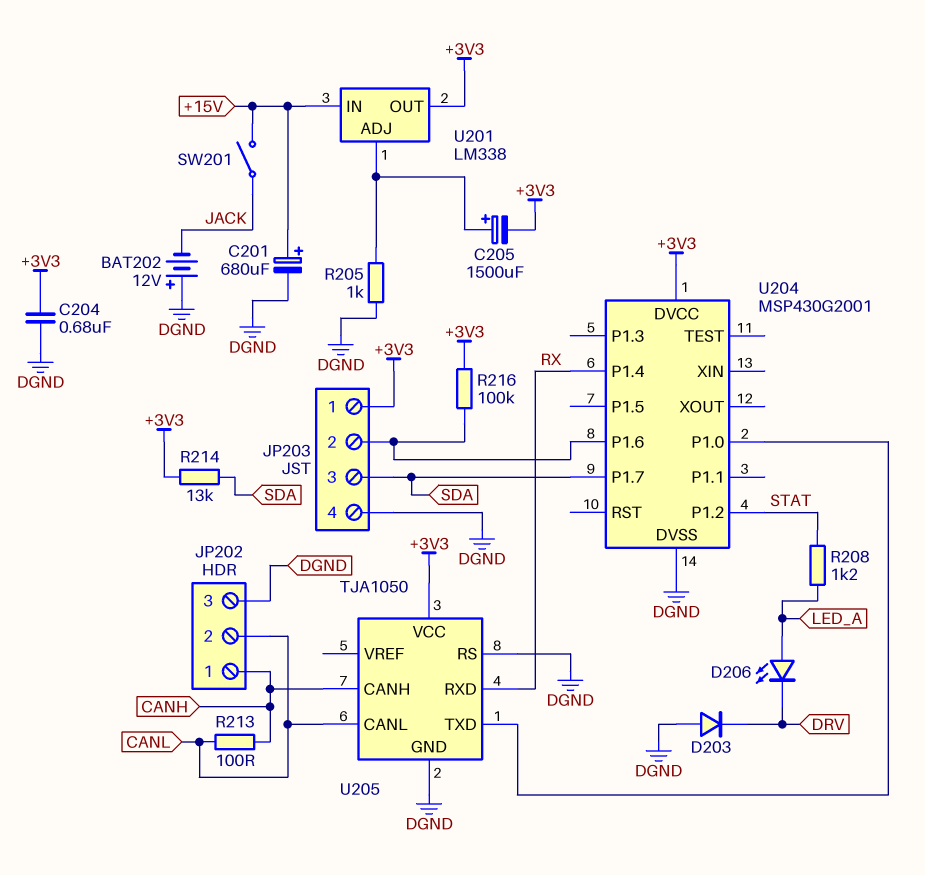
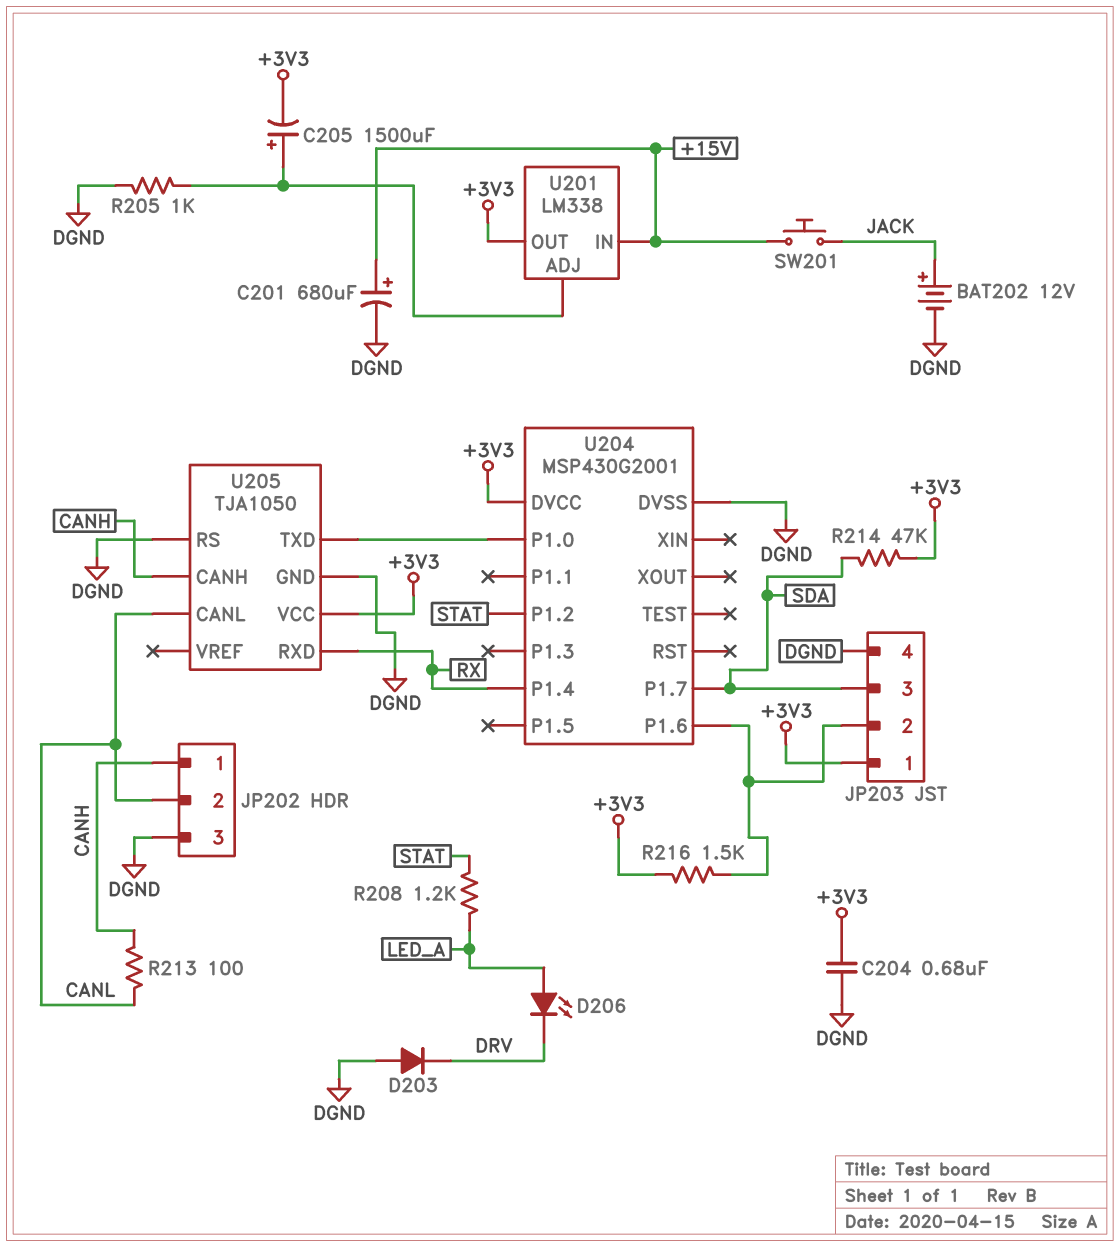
BAT202: 12V (plus DGND, minus JACK) -> 12V (plus JACK, minus DGND)
R214: 13k (+3V3, SDA) -> 47k (+3V3, SDA)
R216: 100k (+3V3, JP203/2) -> 1.5k (+3V3, JP203/2)
SW201: switch (+15V, JACK) -> button (+15V, JACK)

